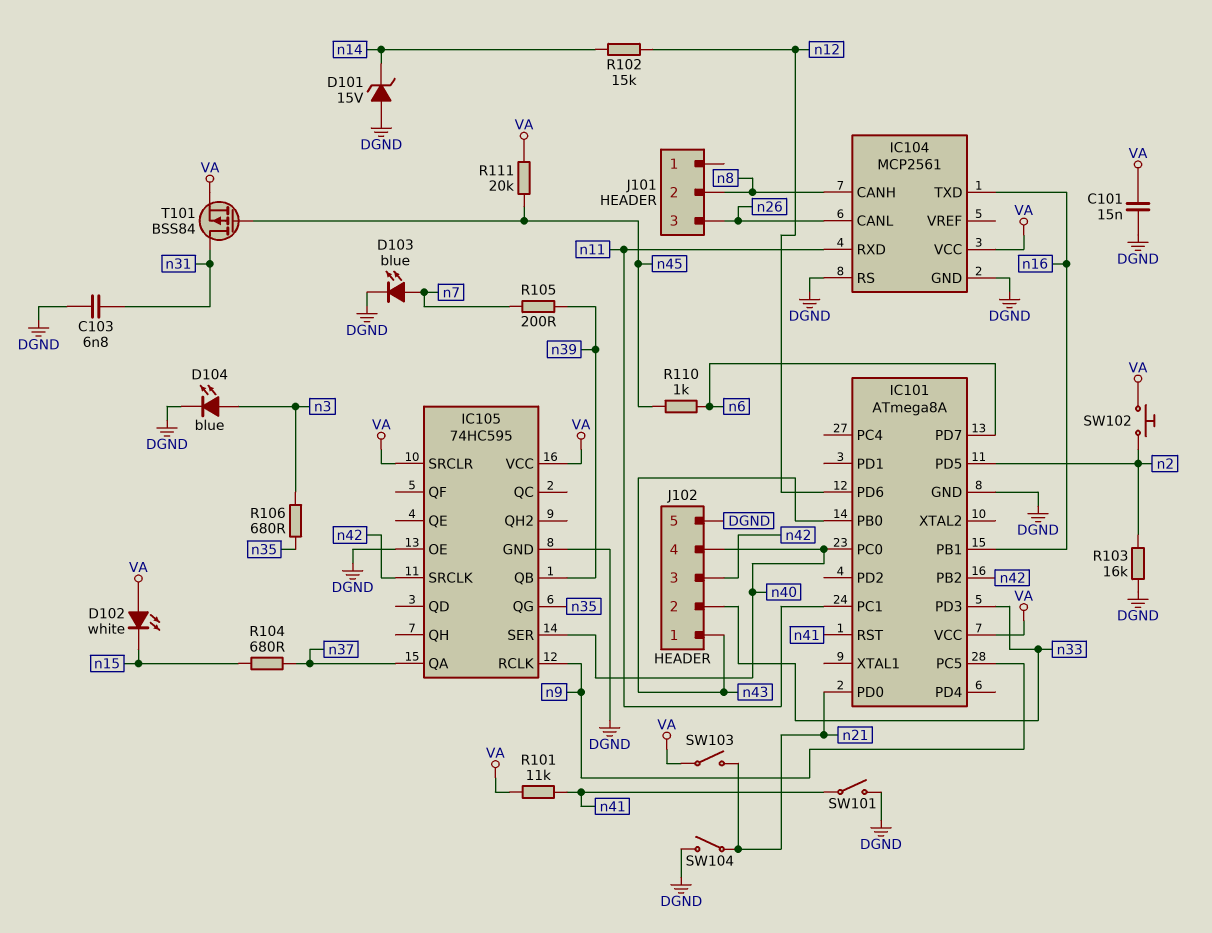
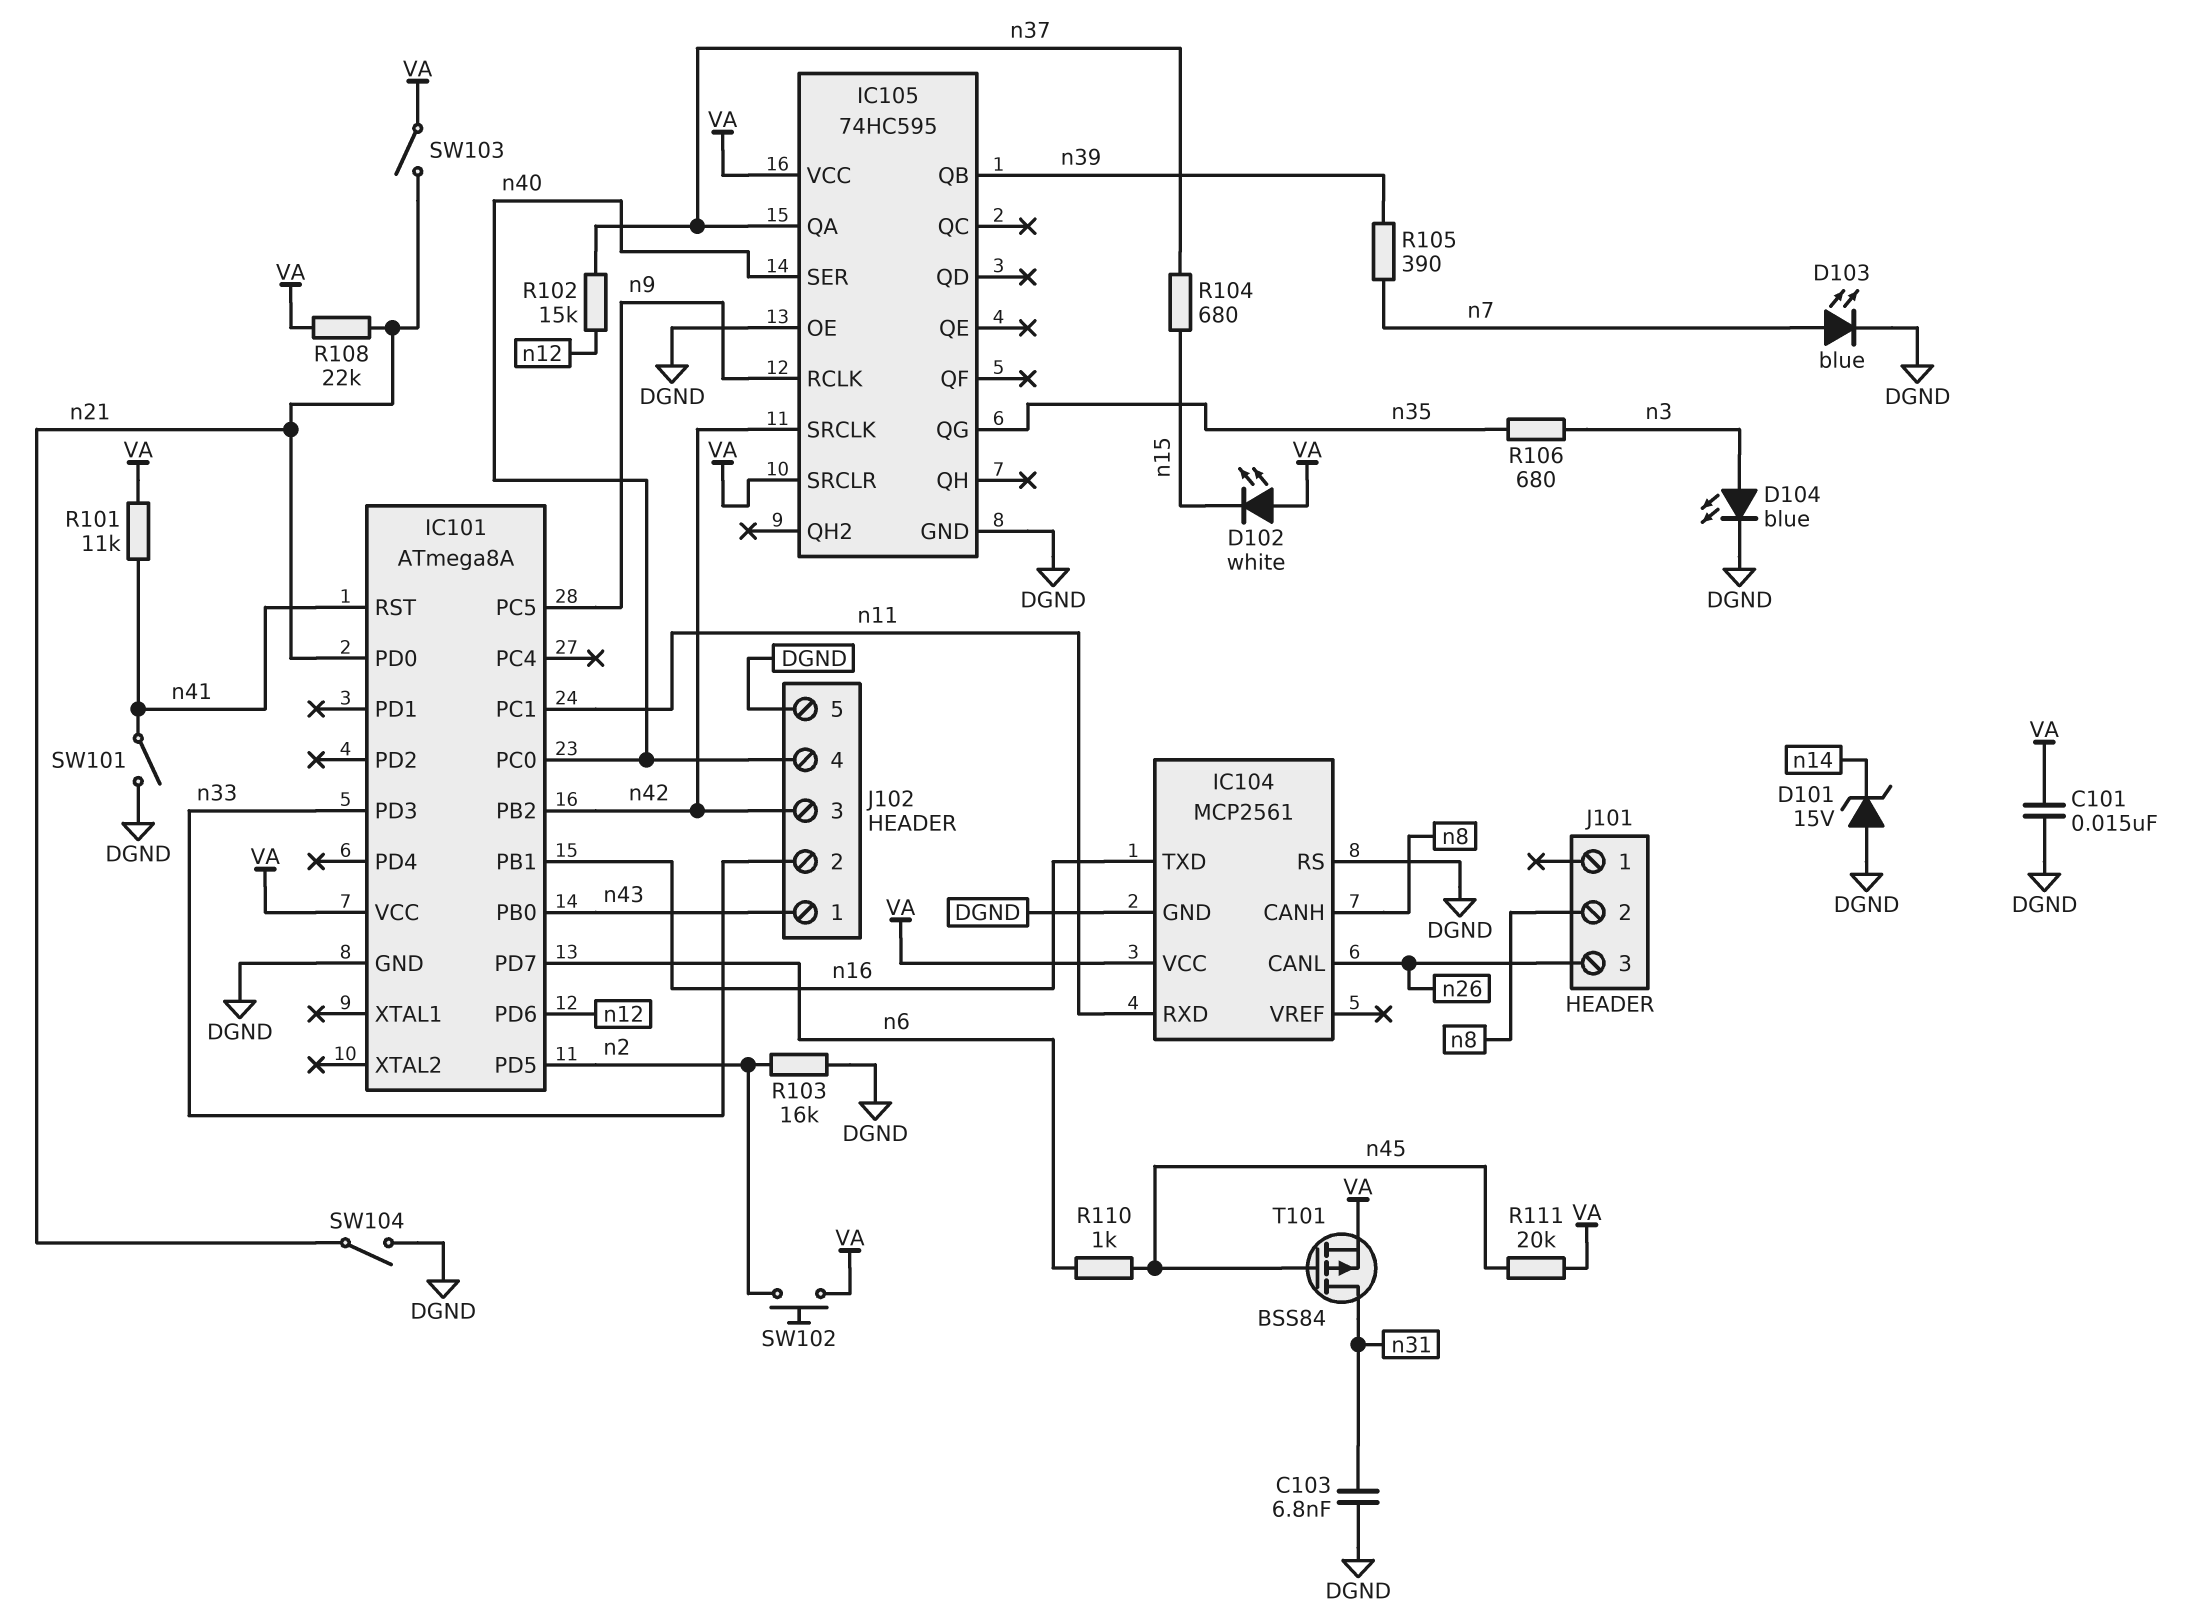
R102: 15k (n12, n14) -> 15k (n12, n37)
R105: 200 (n7, n39) -> 390 (n7, n39)
R108: none -> 22k (VA, n21)

